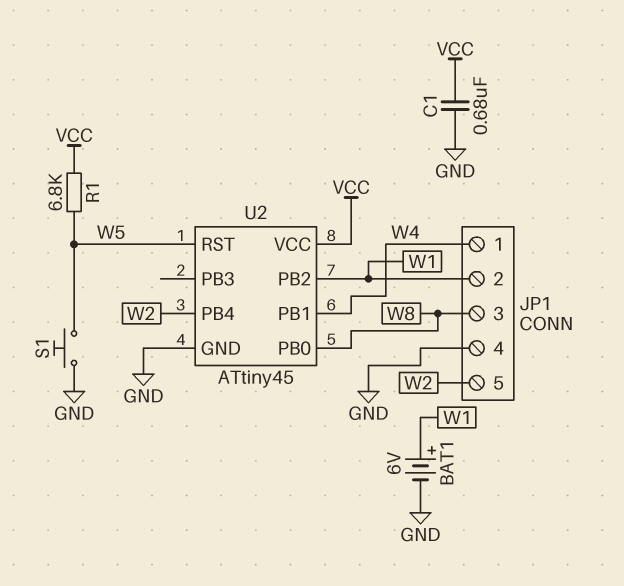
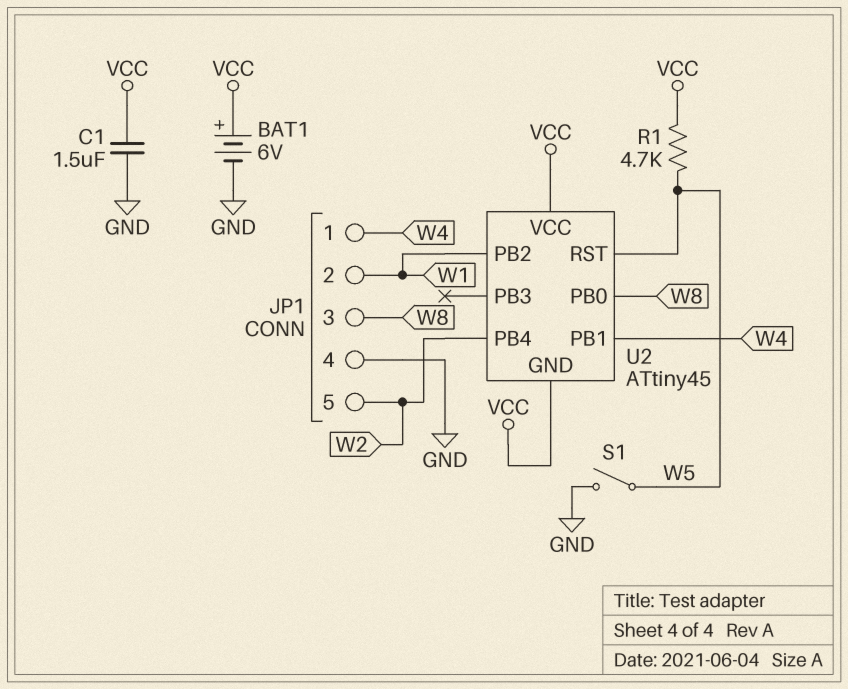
BAT1: 6V (plus W1, minus GND) -> 6V (plus VCC, minus GND)
C1: 680nF (GND, VCC) -> 1.5uF (GND, VCC)
R1: 6.8k (VCC, W5) -> 4.7k (VCC, W5)
S1: button (GND, W5) -> switch (GND, W5)
U2 pin GND: GND -> VCC

